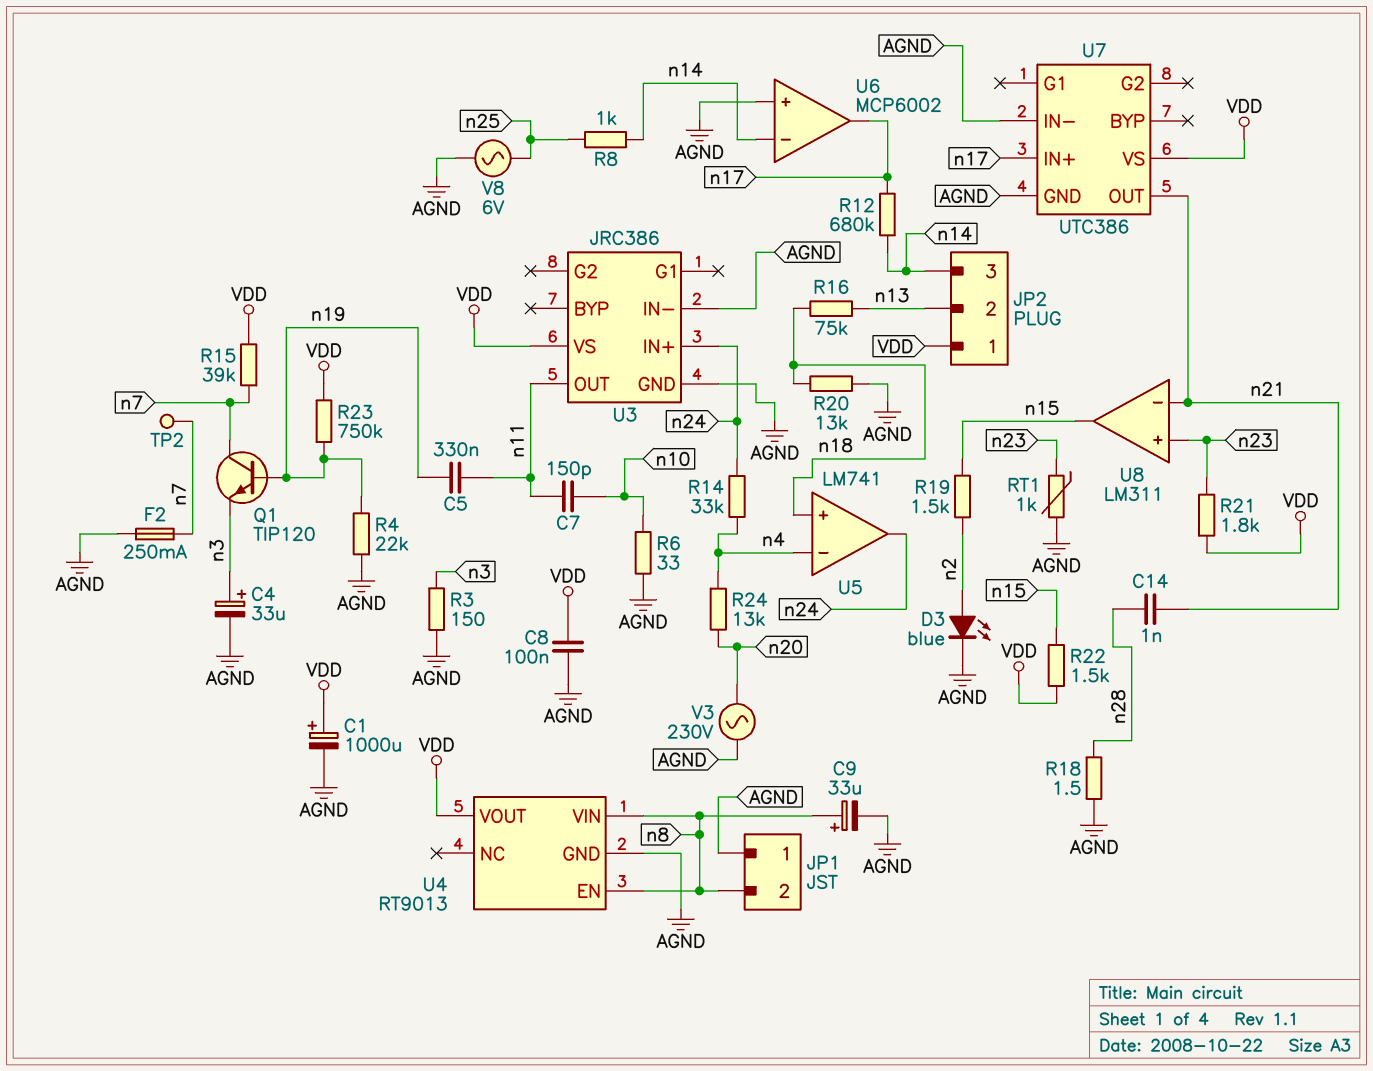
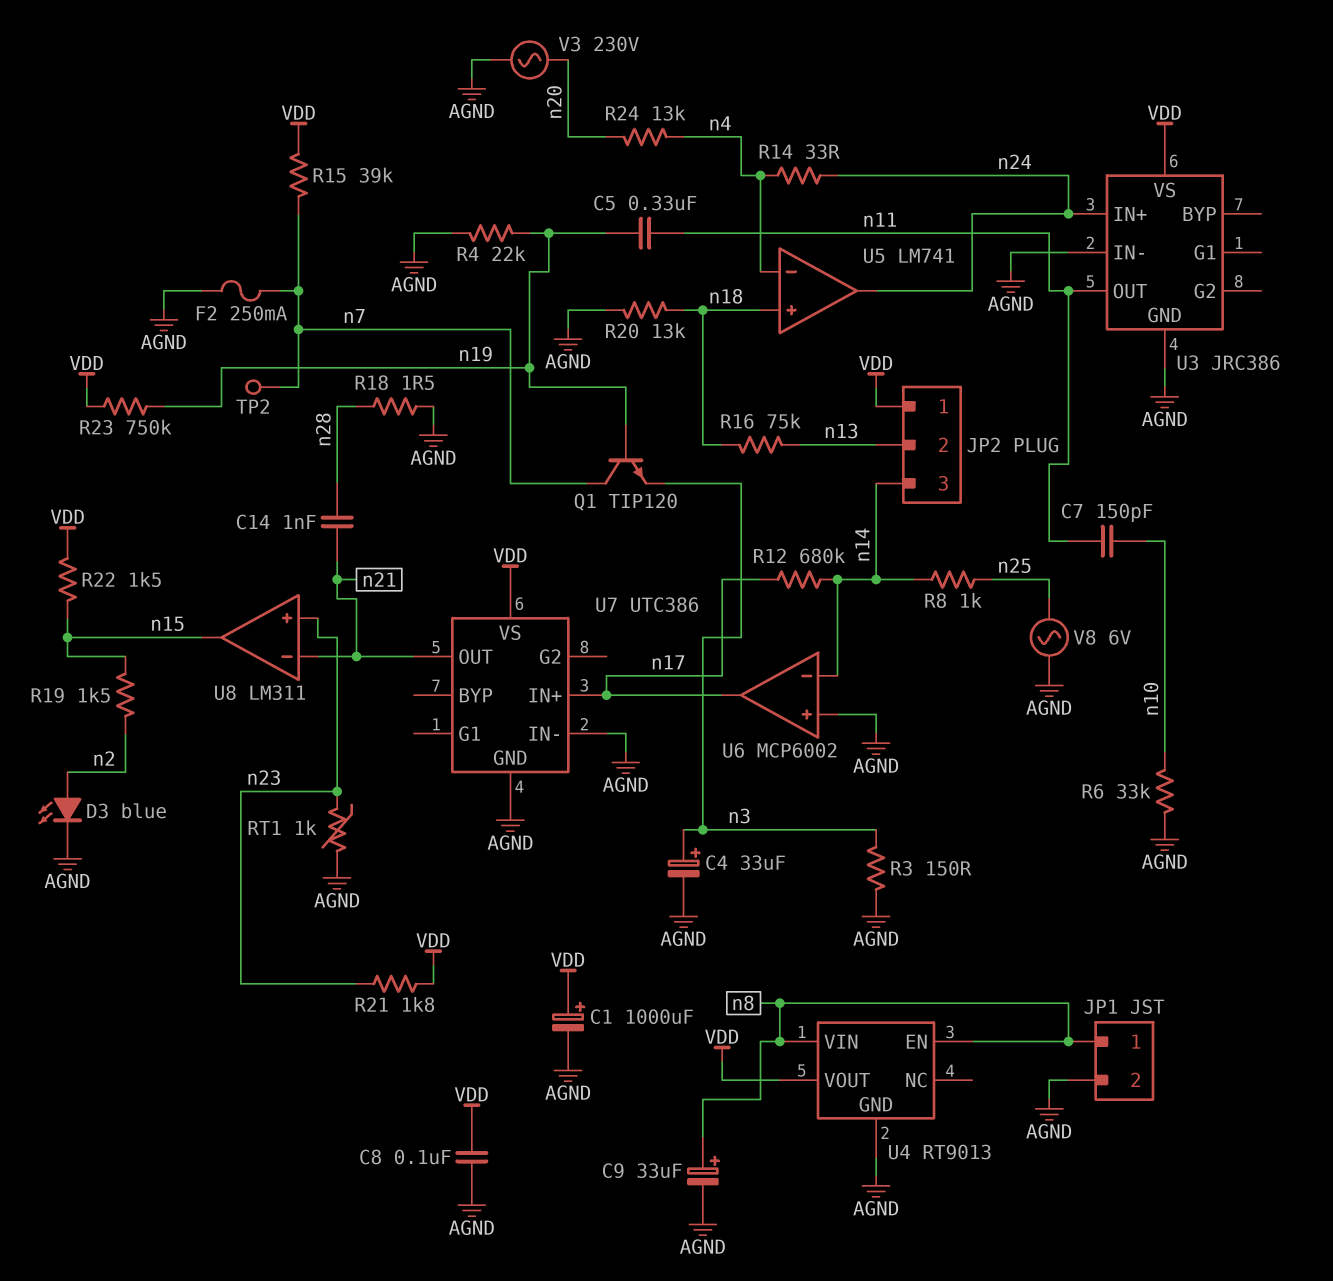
JP1 pin 1: AGND -> n8
JP1 pin 2: n8 -> AGND
R6: 33 (AGND, n10) -> 33k (AGND, n10)
R14: 33k (n4, n24) -> 33 (n4, n24)

